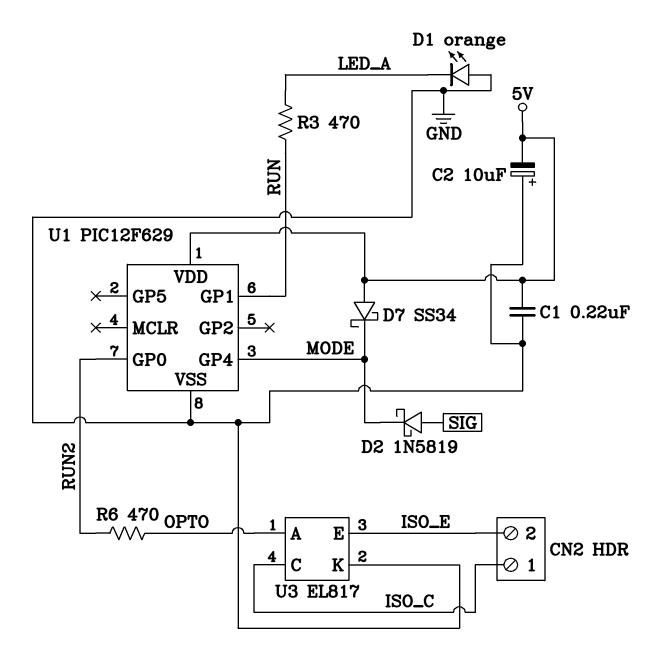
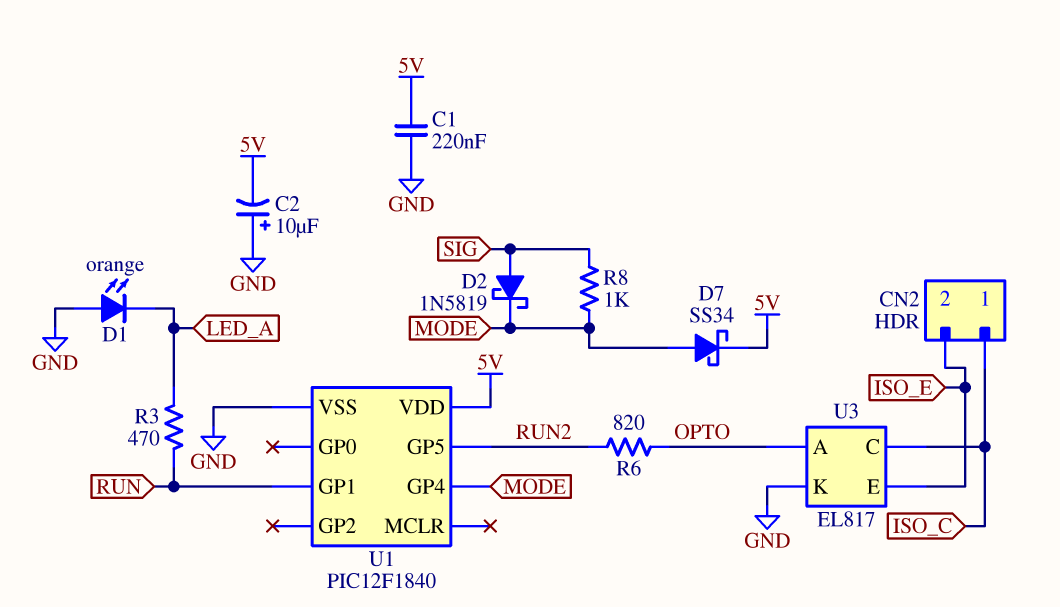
D7: schottky SS34 (A 5V, K MODE) -> schottky SS34 (A MODE, K 5V)
R6: 470 (OPTO, RUN2) -> 820 (OPTO, RUN2)
R8: none -> 1k (MODE, SIG)
U1: PIC12F629 -> PIC12F1840
U1 pin GP0: RUN2 -> none
U1 pin GP5: none -> RUN2

